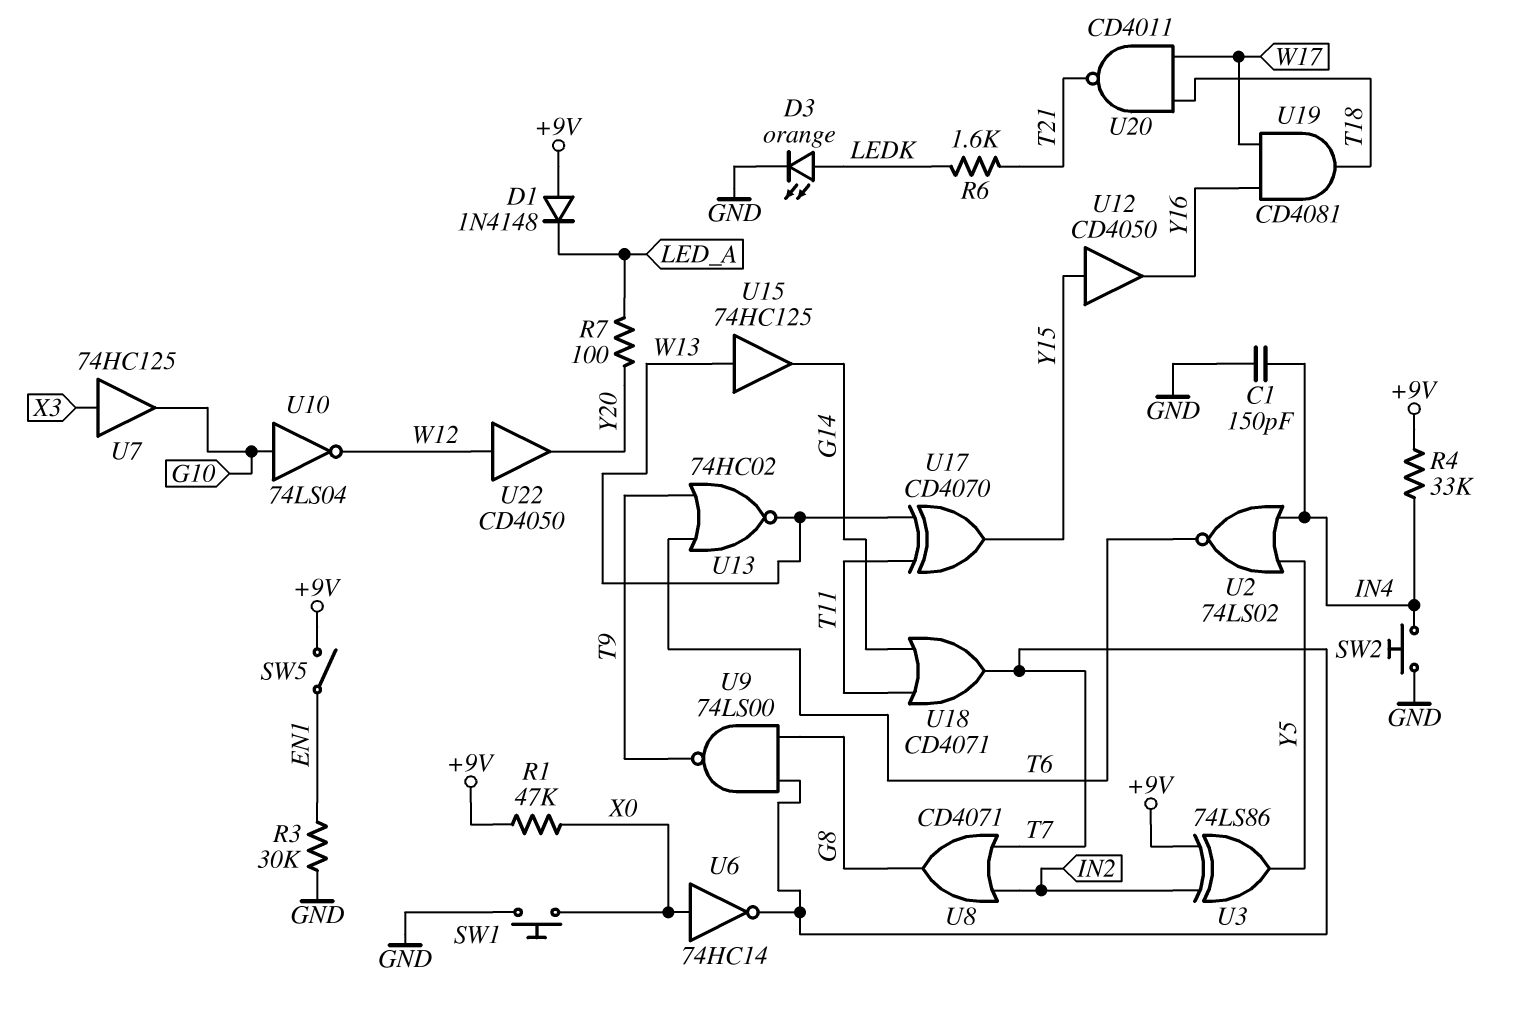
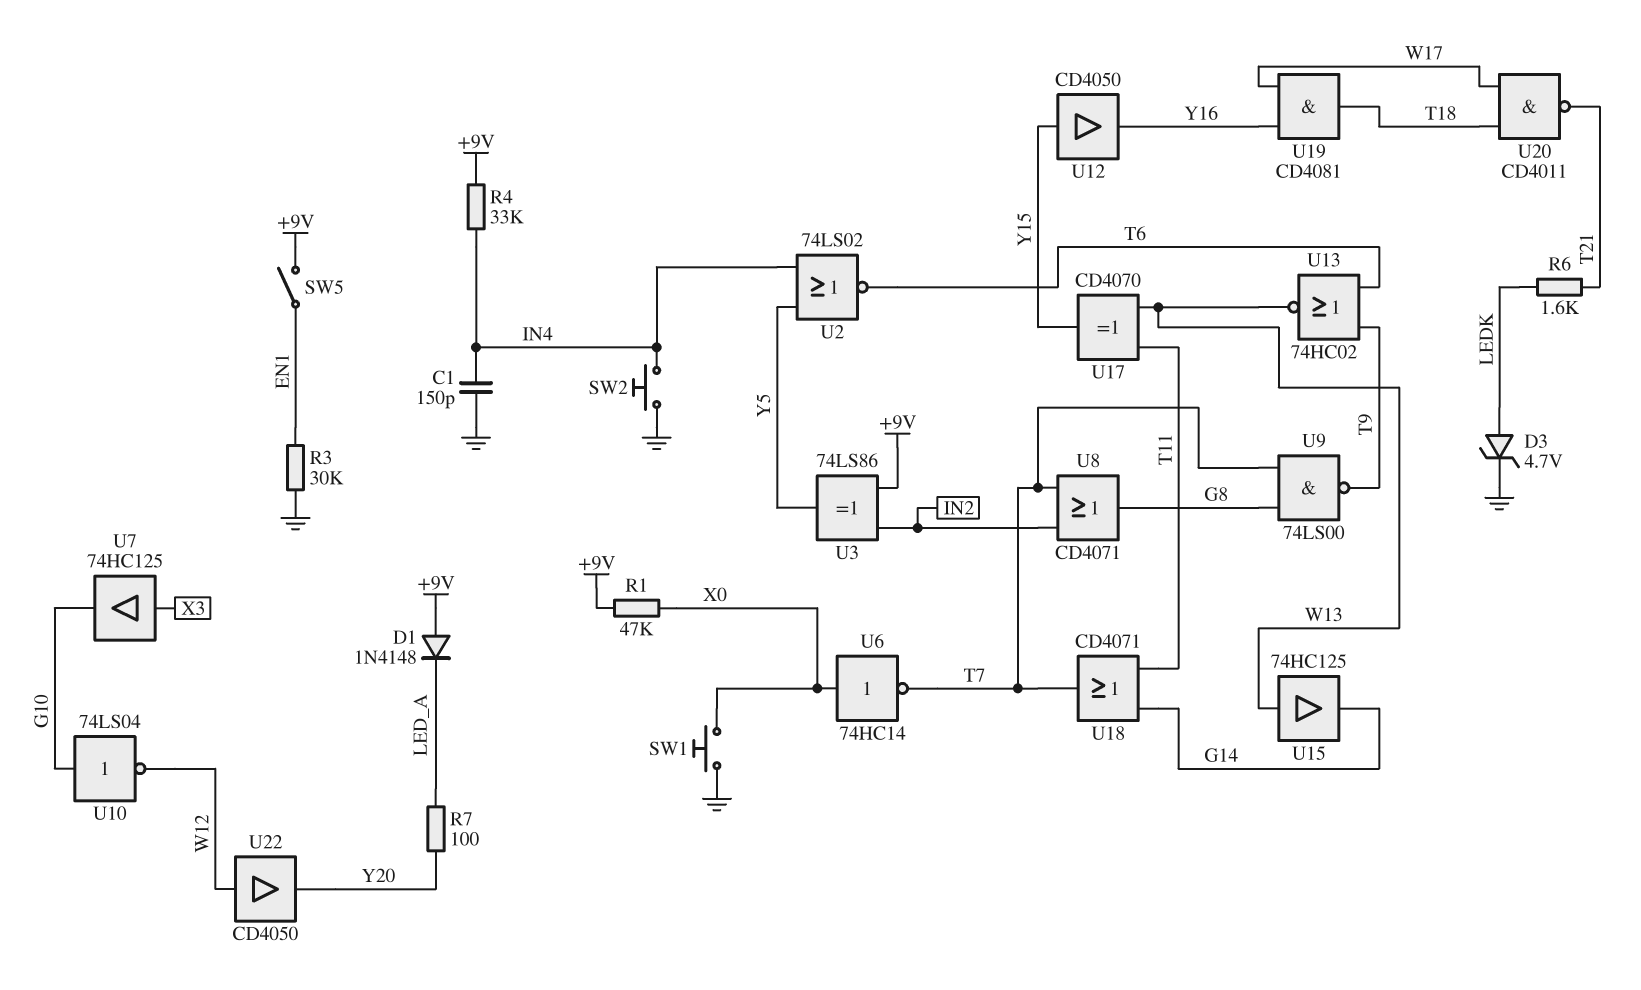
D3: LED orange (A LEDK, K GND) -> zener 4.7V (A LEDK, K GND)

